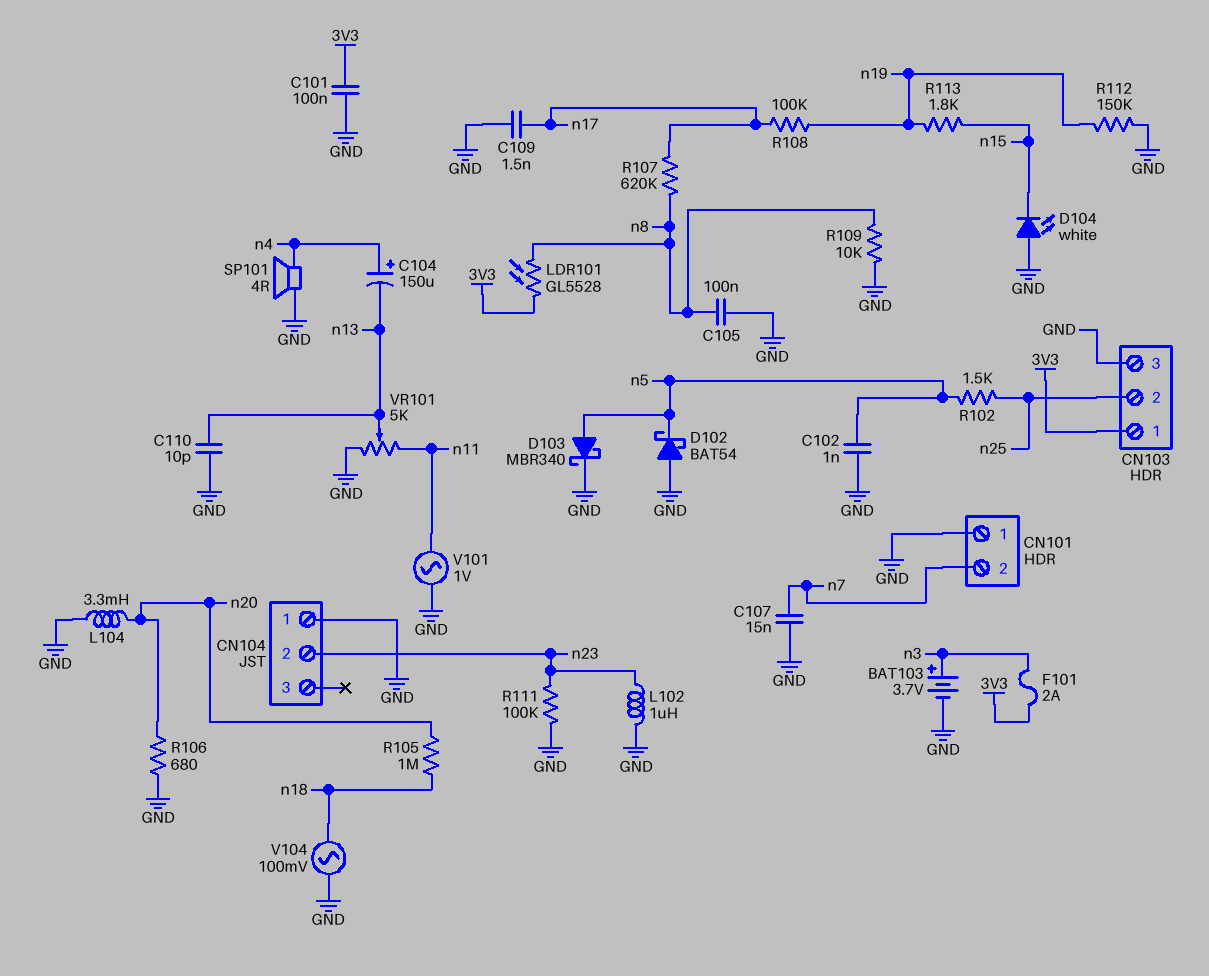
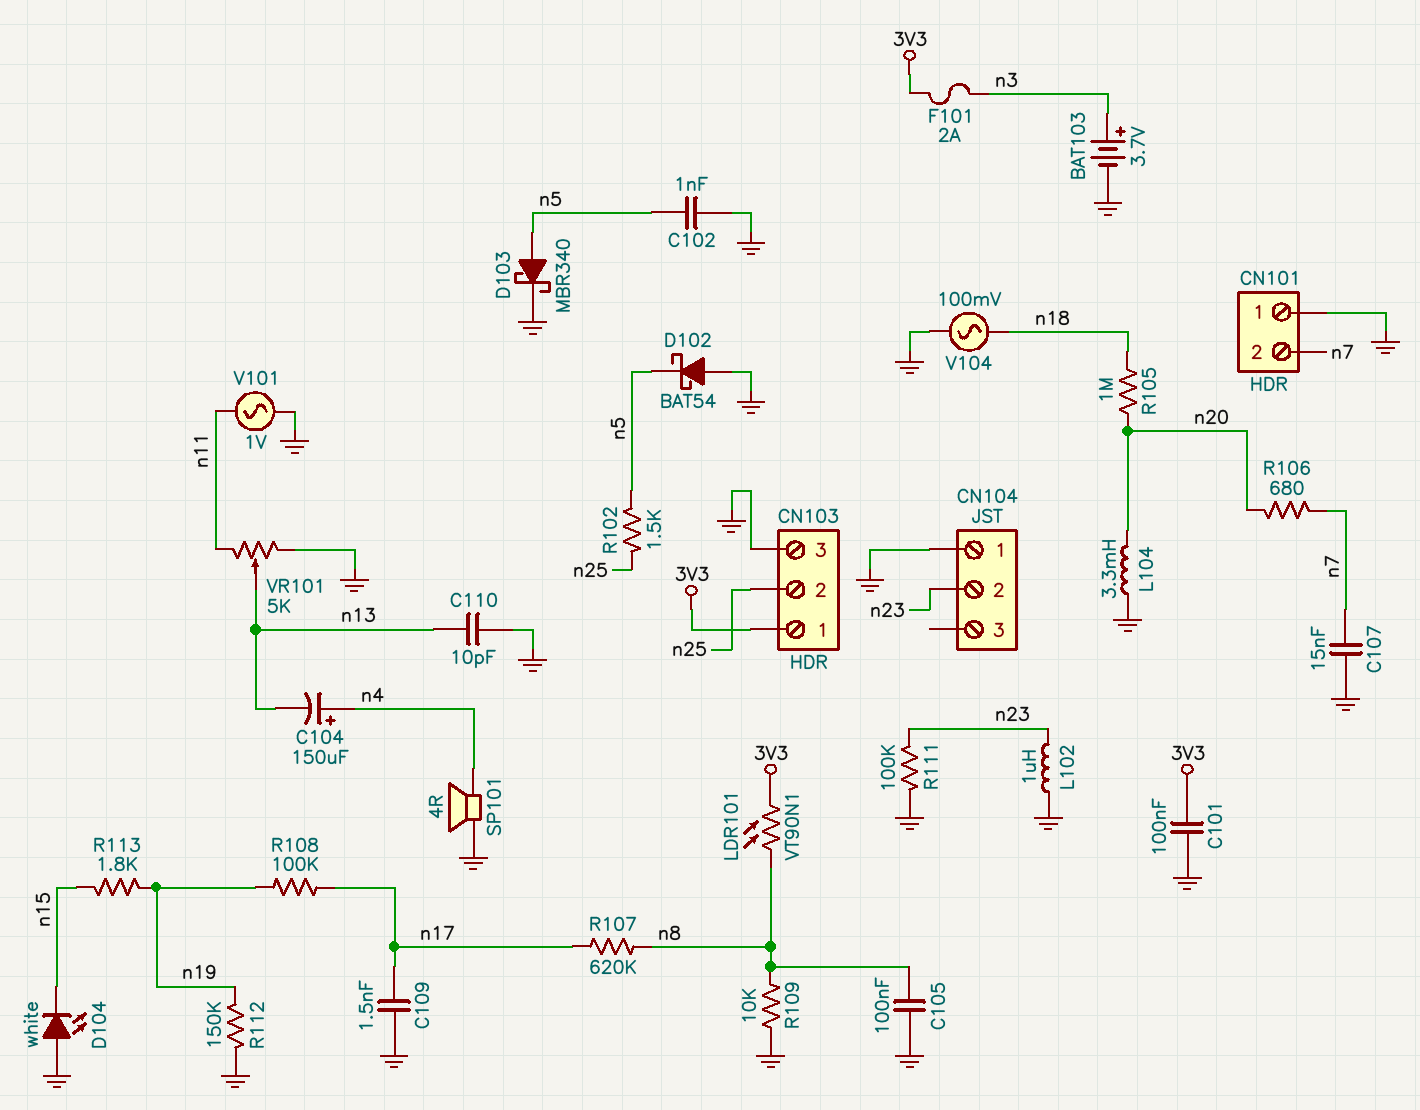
LDR101: GL5528 (3V3, n8) -> VT90N1 (3V3, n8)
R106: 680 (GND, n20) -> 680 (n7, n20)

